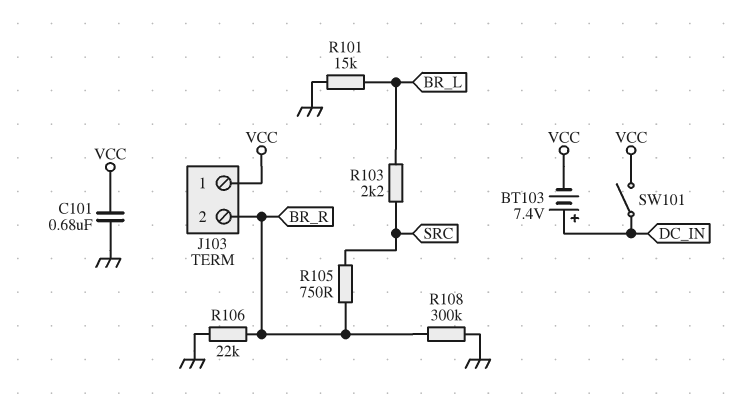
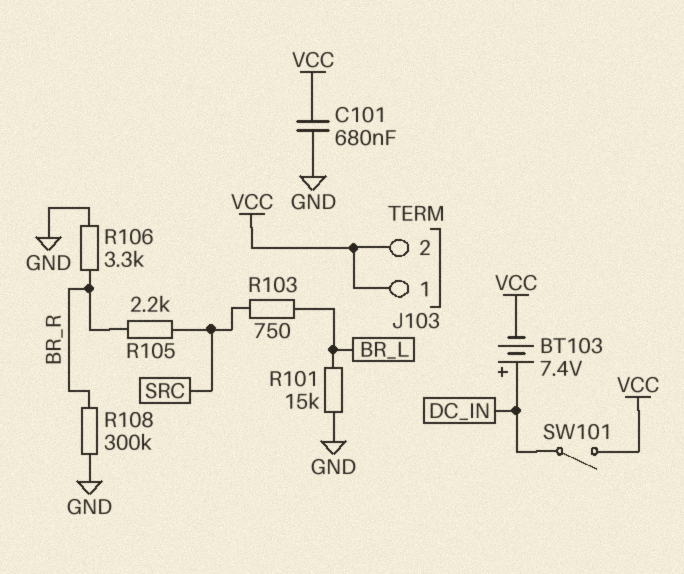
J103 pin 2: BR_R -> VCC
R103: 2.2k (BR_L, SRC) -> 750 (BR_L, SRC)
R105: 750 (BR_R, SRC) -> 2.2k (BR_R, SRC)
R106: 22k (BR_R, GND) -> 3.3k (BR_R, GND)

